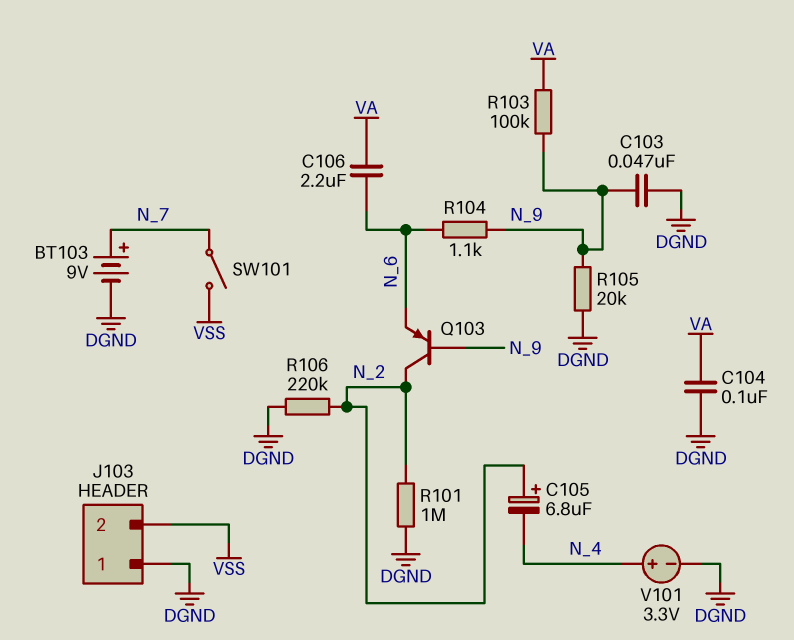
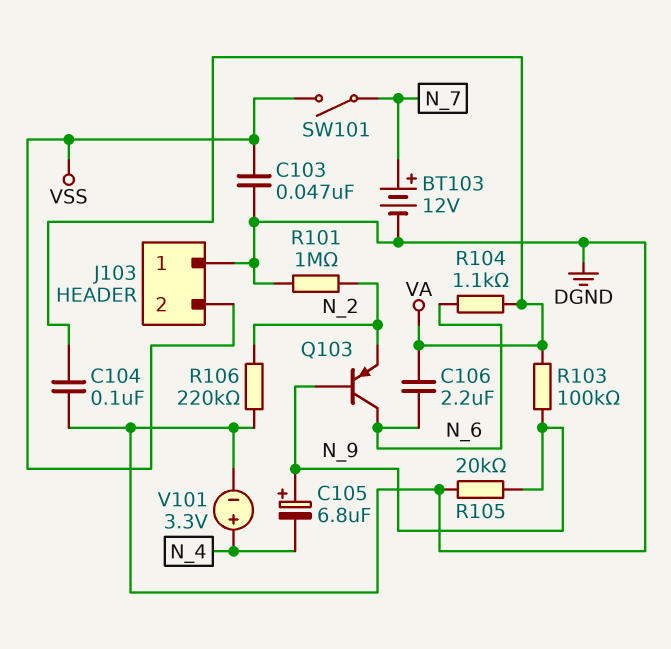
BT103: 9V (plus N_7, minus DGND) -> 12V (plus N_7, minus DGND)
C103: 47nF (DGND, N_9) -> 47nF (DGND, VSS)
C105: 6.8uF (plus N_2, minus N_4) -> 6.8uF (plus N_9, minus N_4)
Q103: PNP (B N_9, C N_2, E N_6) -> PNP (B N_9, C N_6, E N_2)
R104: 1.1k (N_6, N_9) -> 1.1k (N_6, VA)

